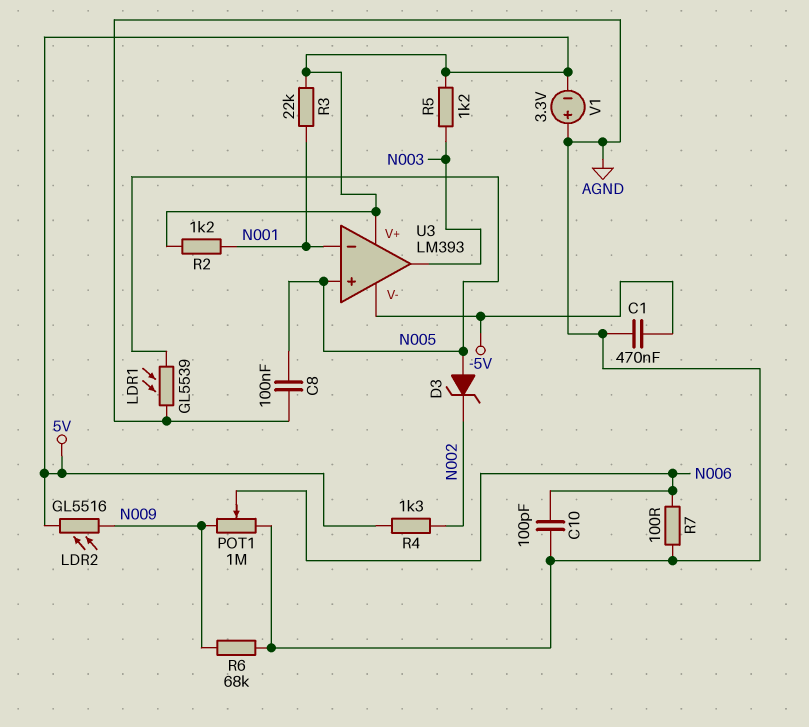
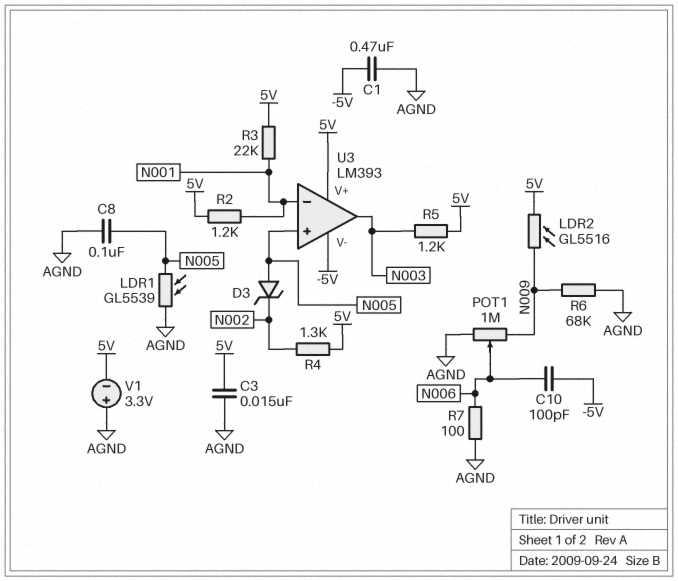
C3: none -> 15nF (5V, AGND)
C10: 100pF (AGND, N006) -> 100pF (-5V, N006)

